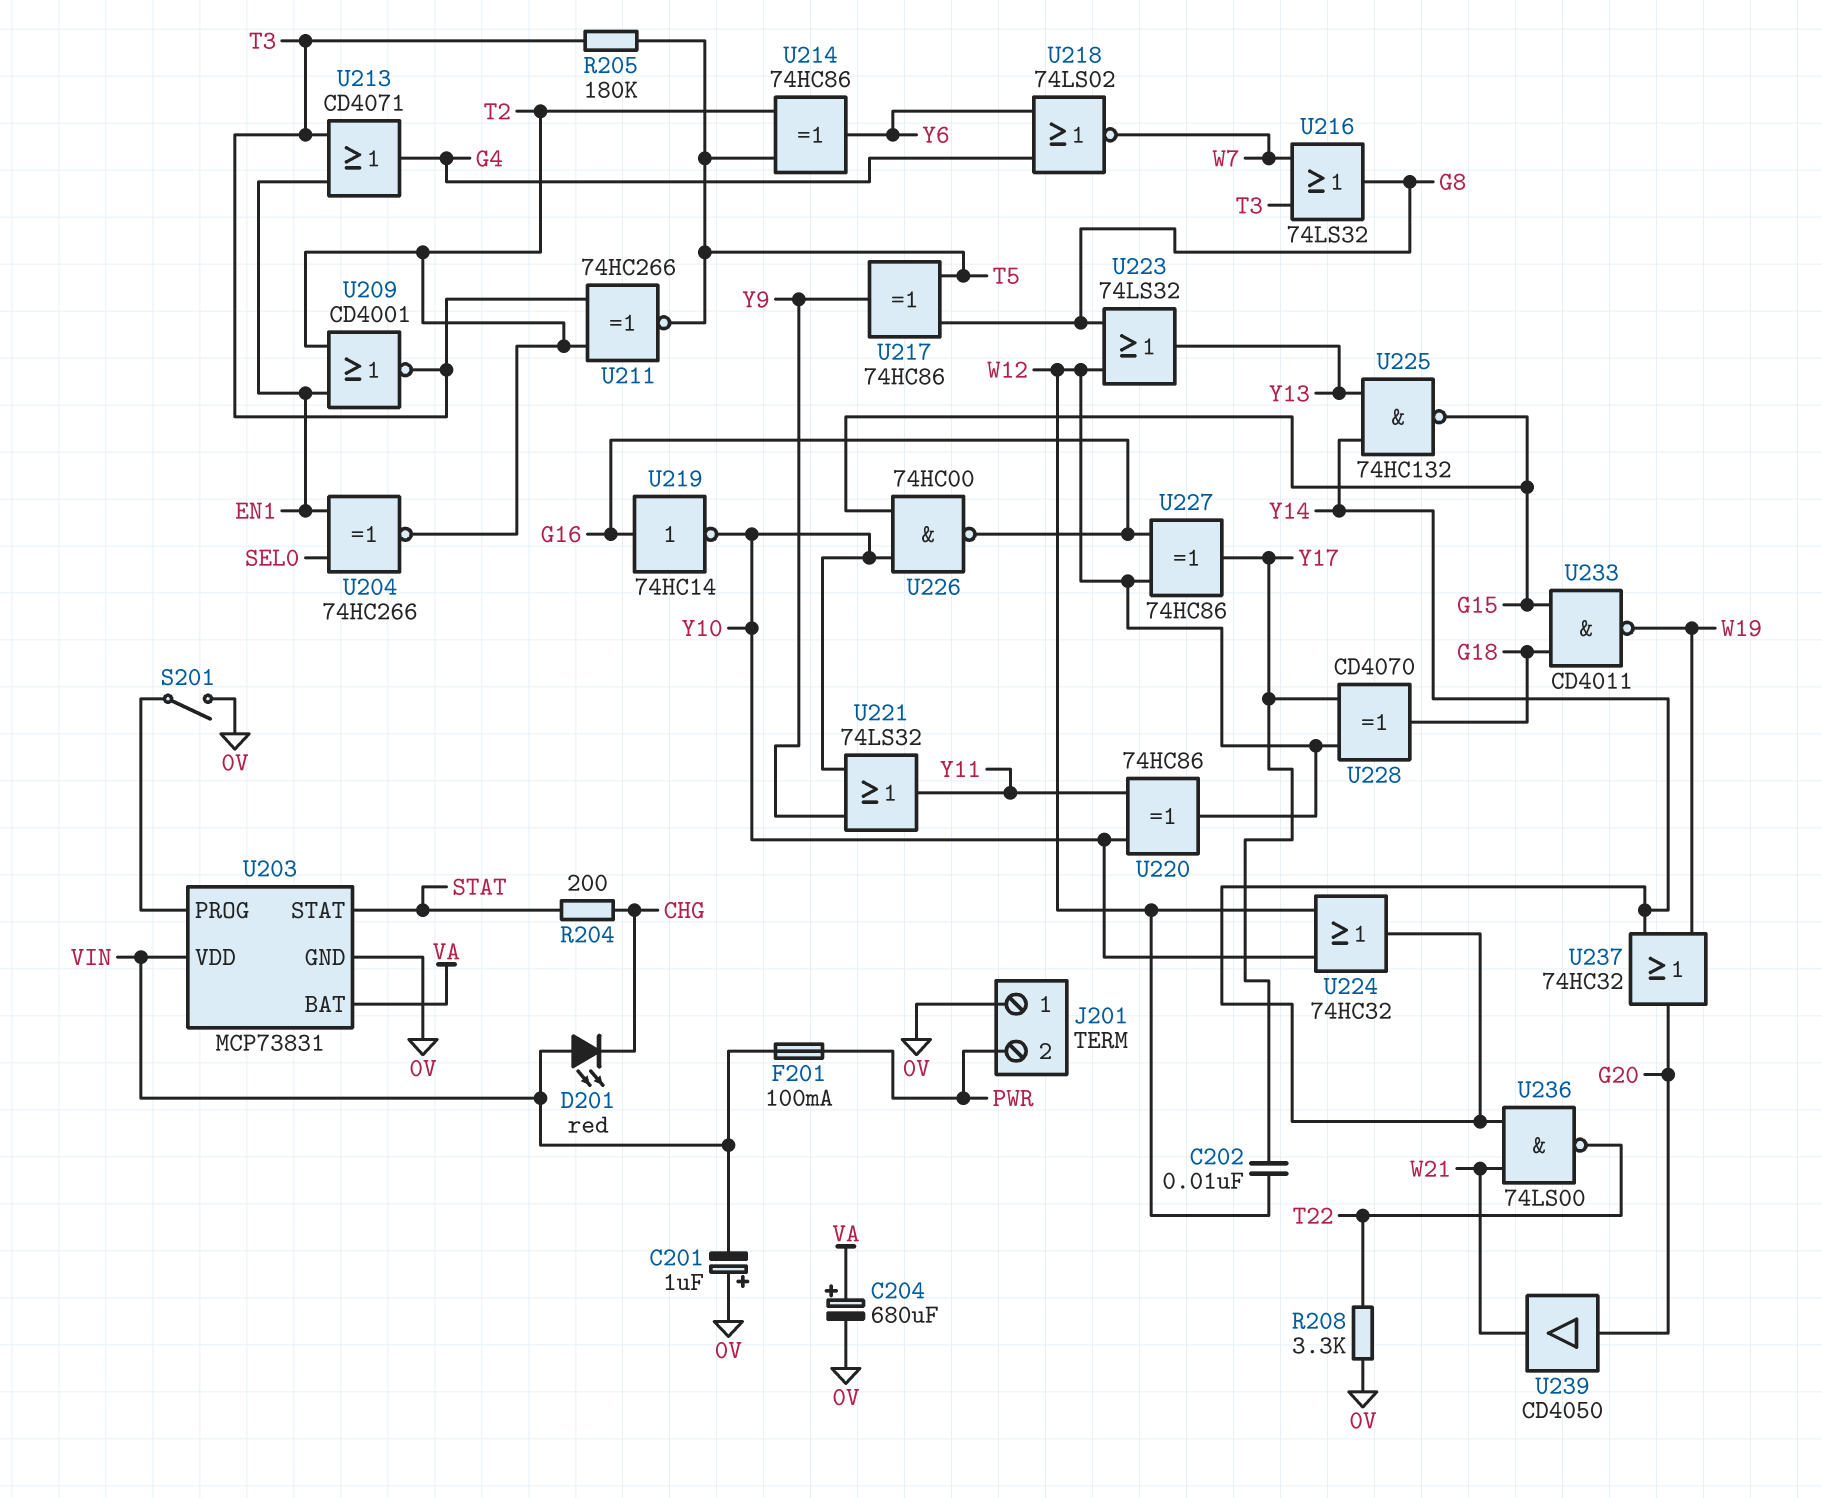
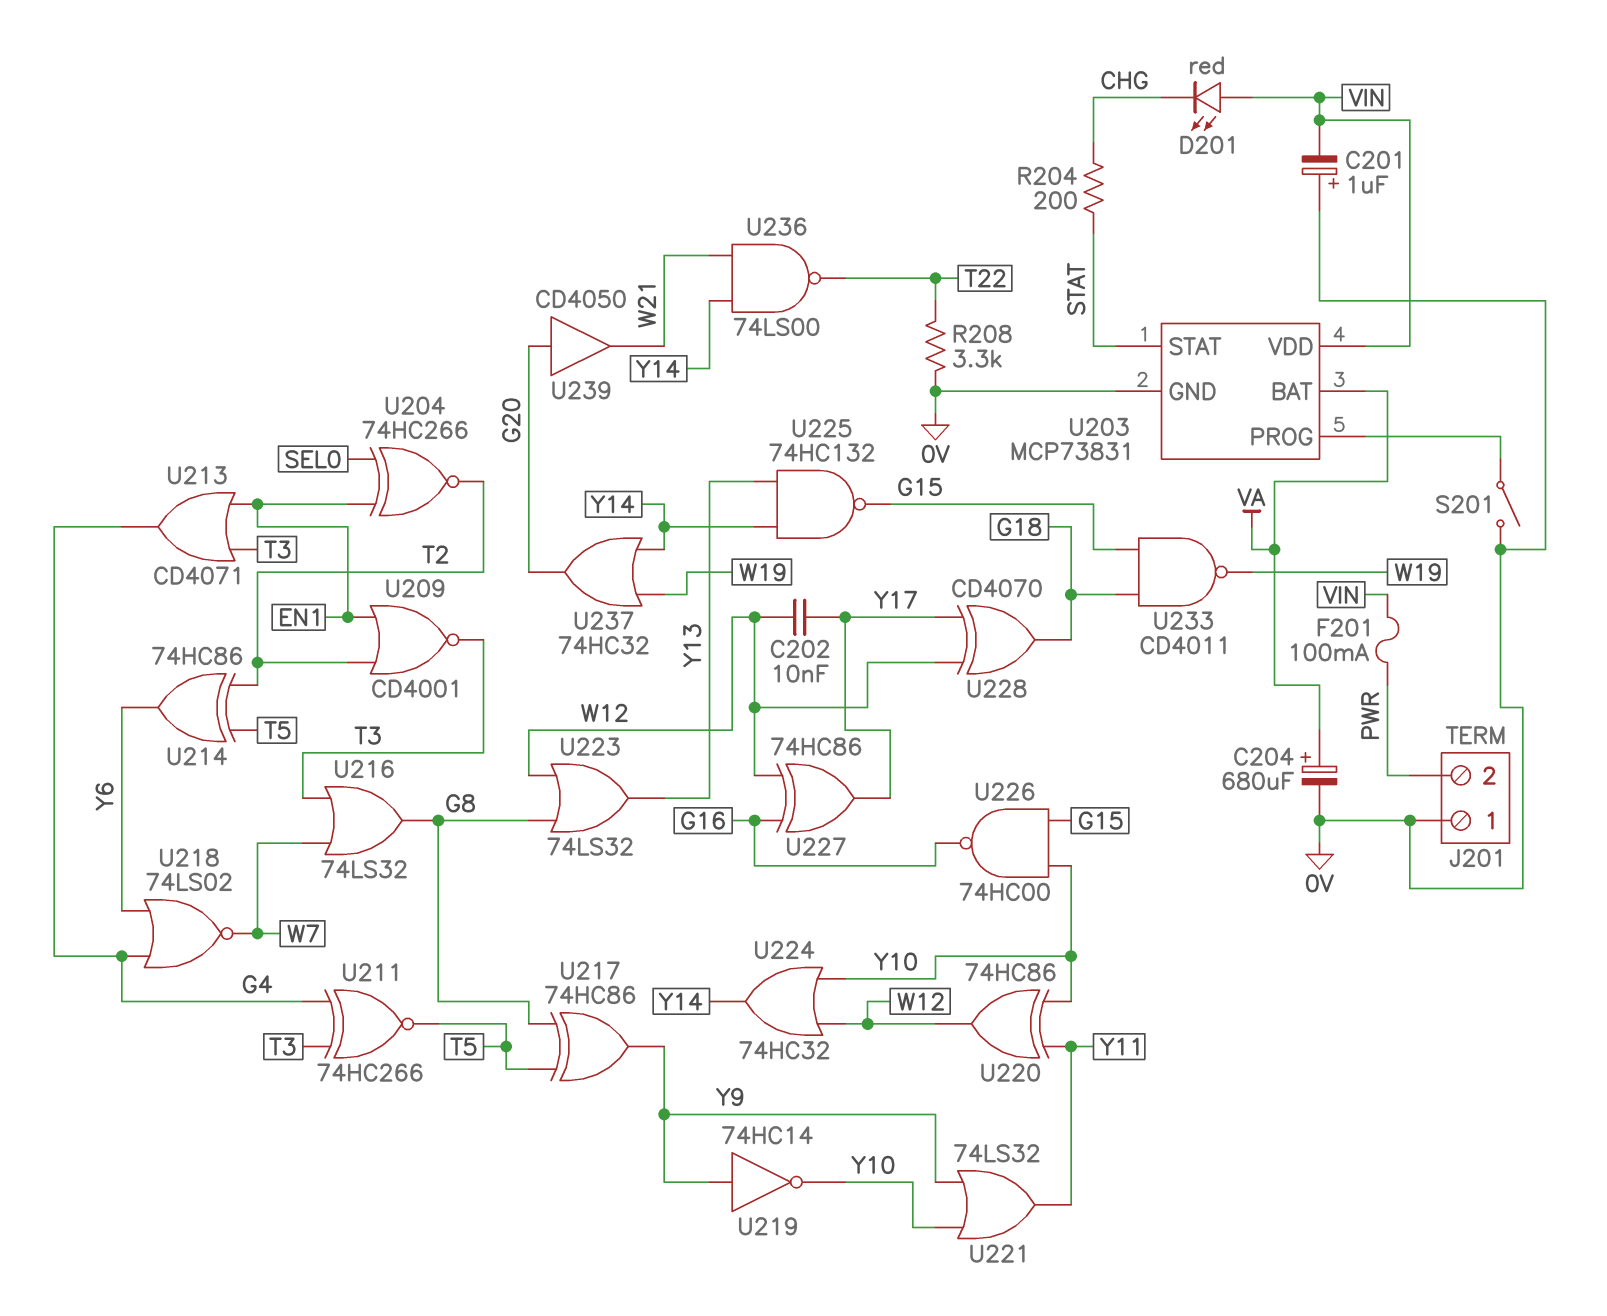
R205: 180k (T3, T5) -> none
U211: XNOR 74HC266 (in T2, in T3, out T5) -> XNOR 74HC266 (in G4, in T3, out T5)
U219: NOT 74HC14 (in G16, out Y10) -> NOT 74HC14 (in Y9, out Y10)

